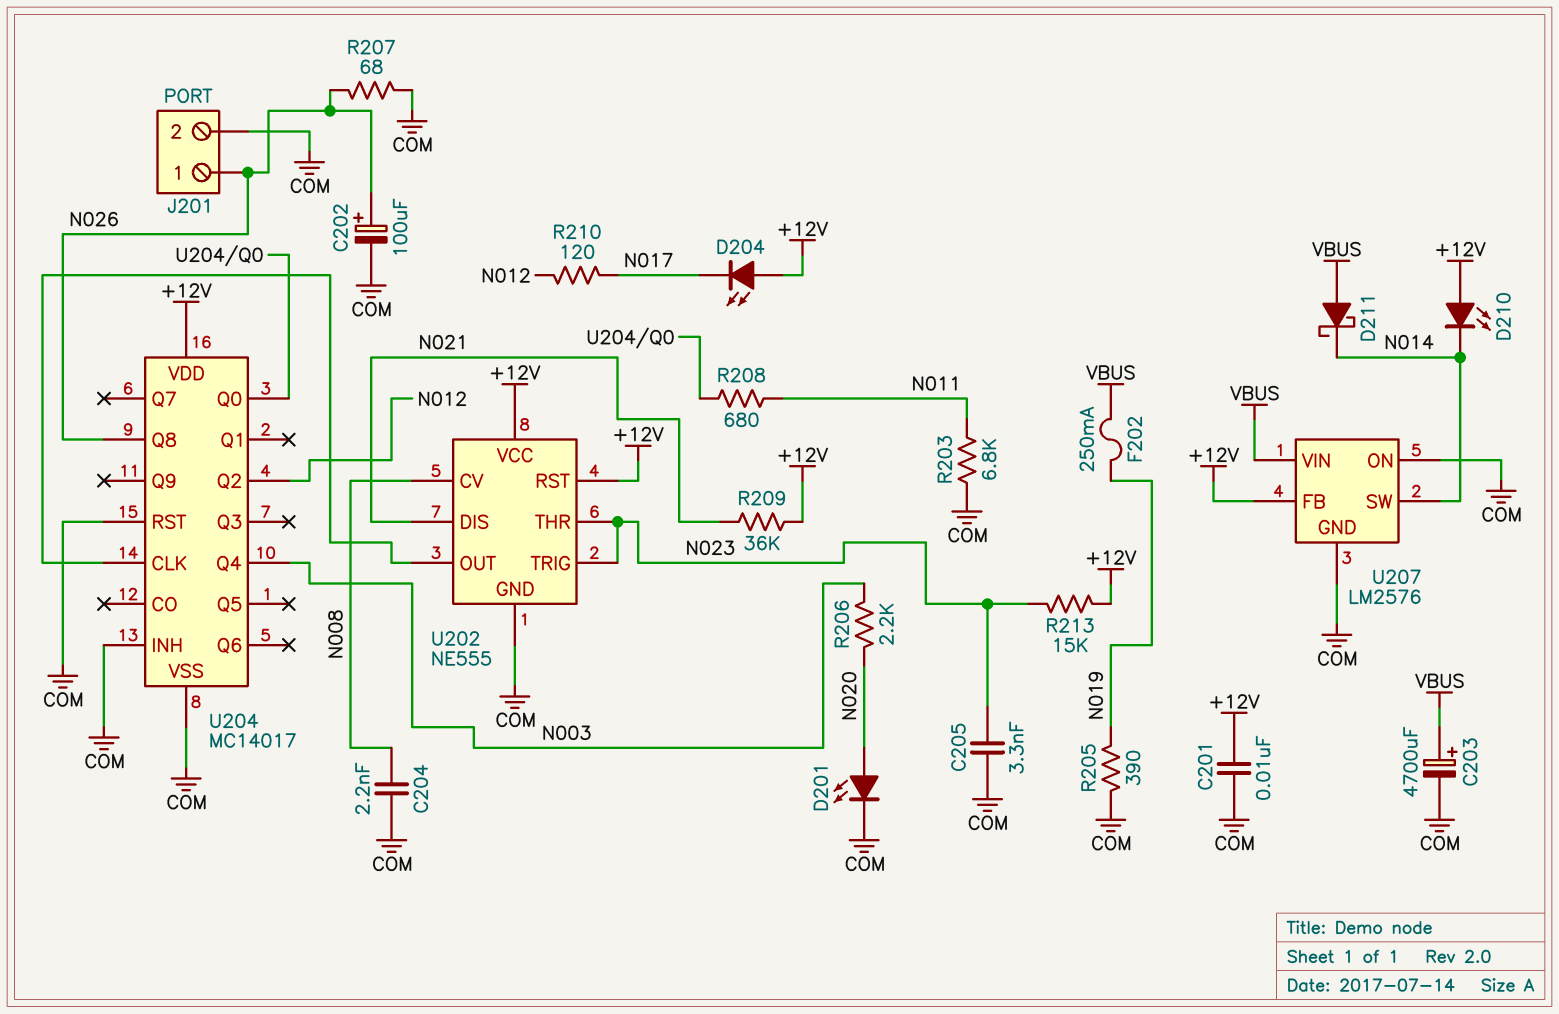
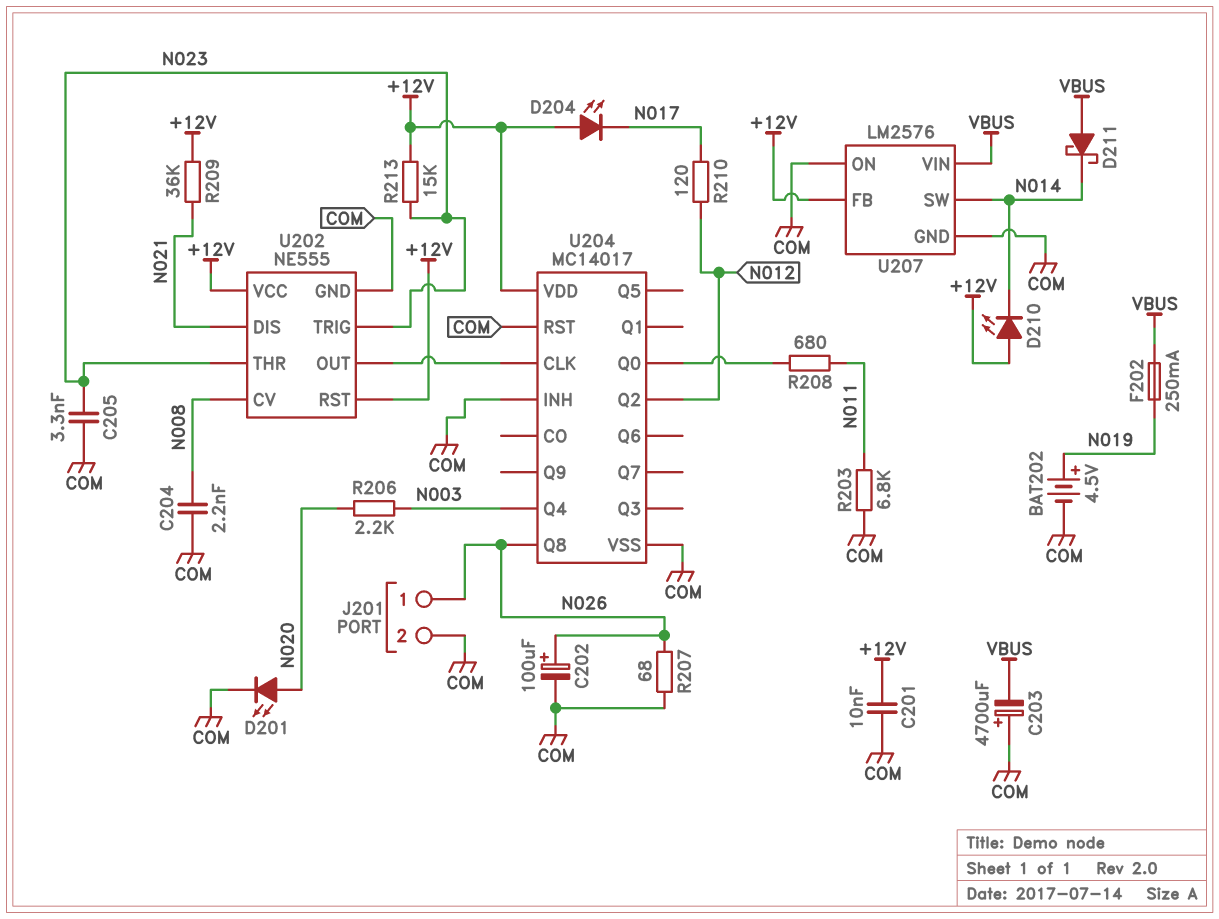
BAT202: none -> 4.5V (plus N019, minus COM)
C203: 4700uF (plus VBUS, minus COM) -> 4700uF (plus COM, minus VBUS)
R205: 390 (COM, N019) -> none

